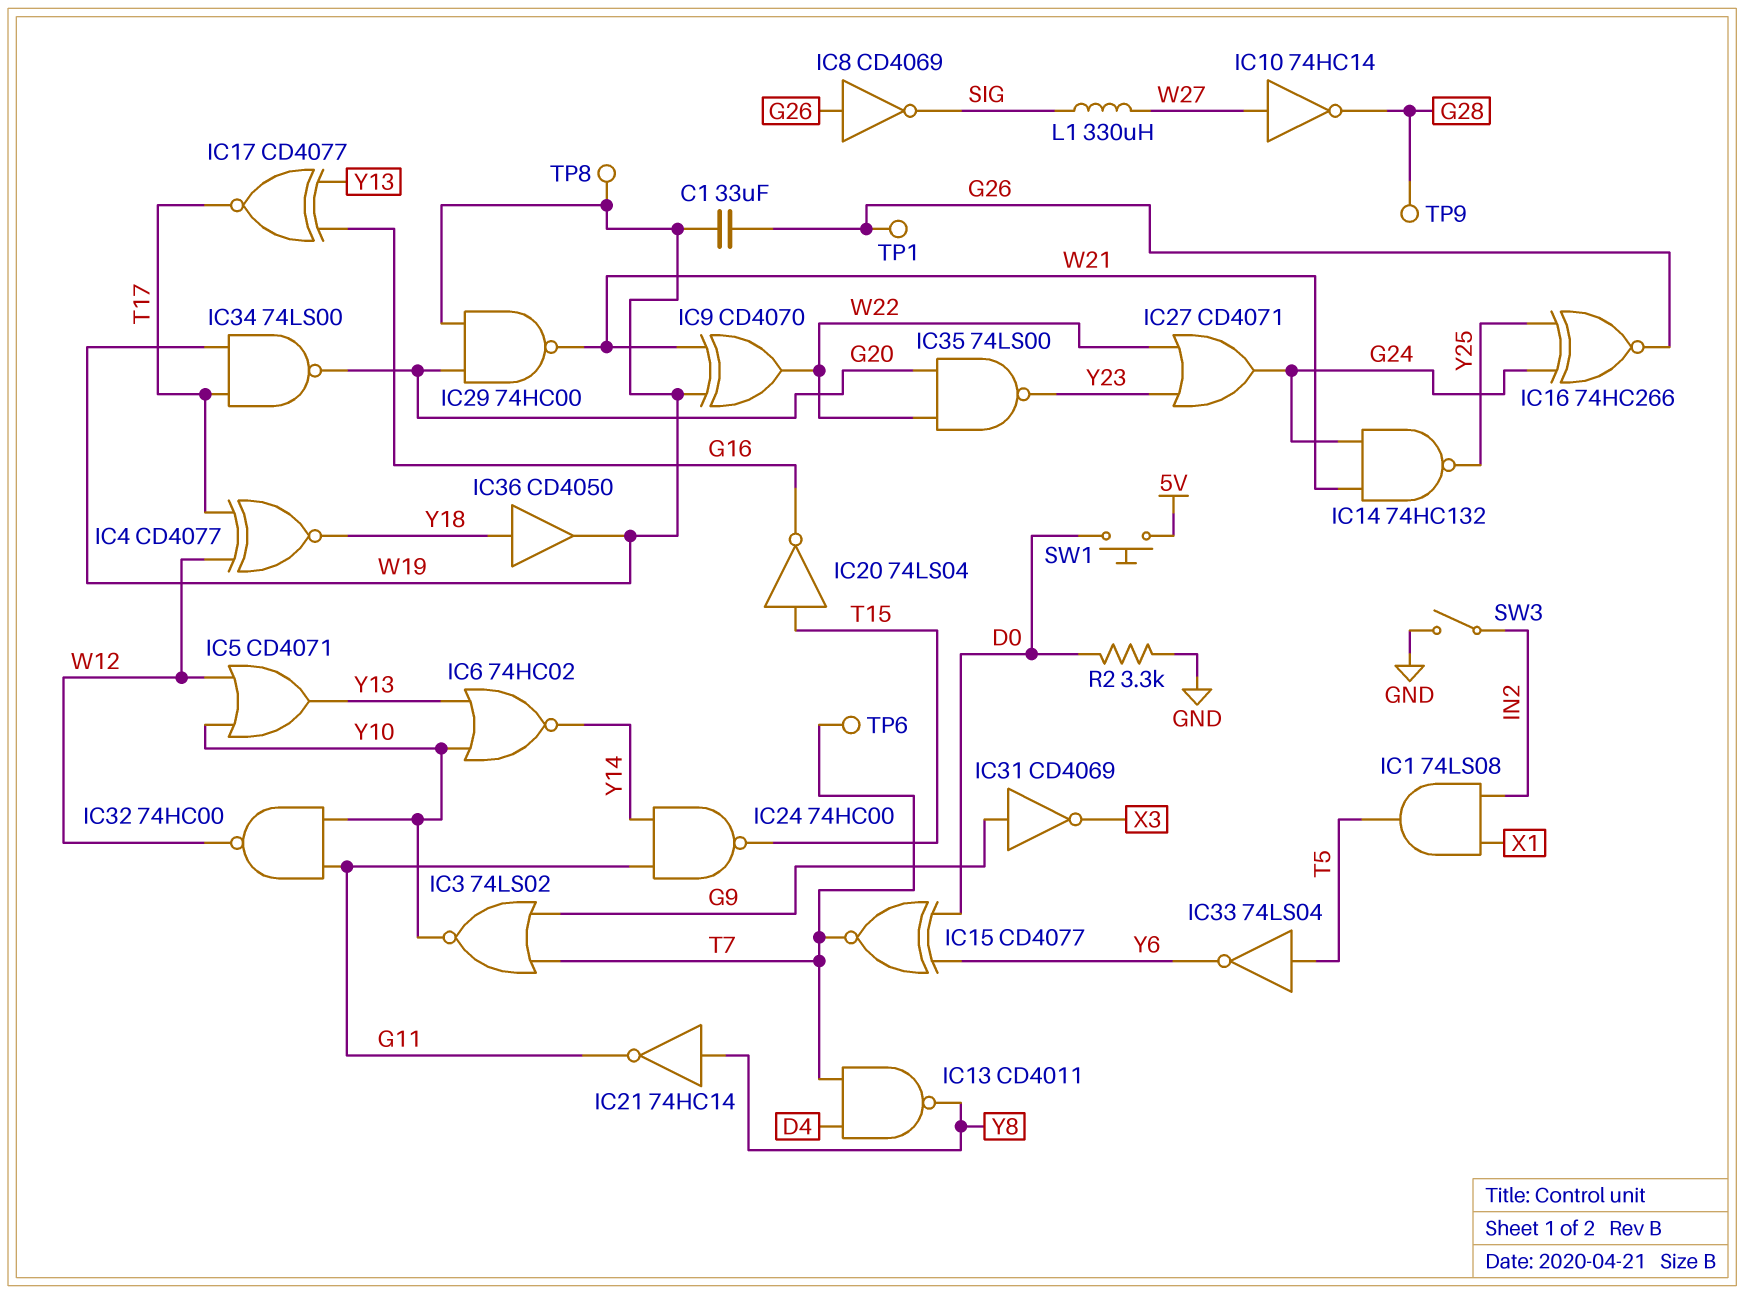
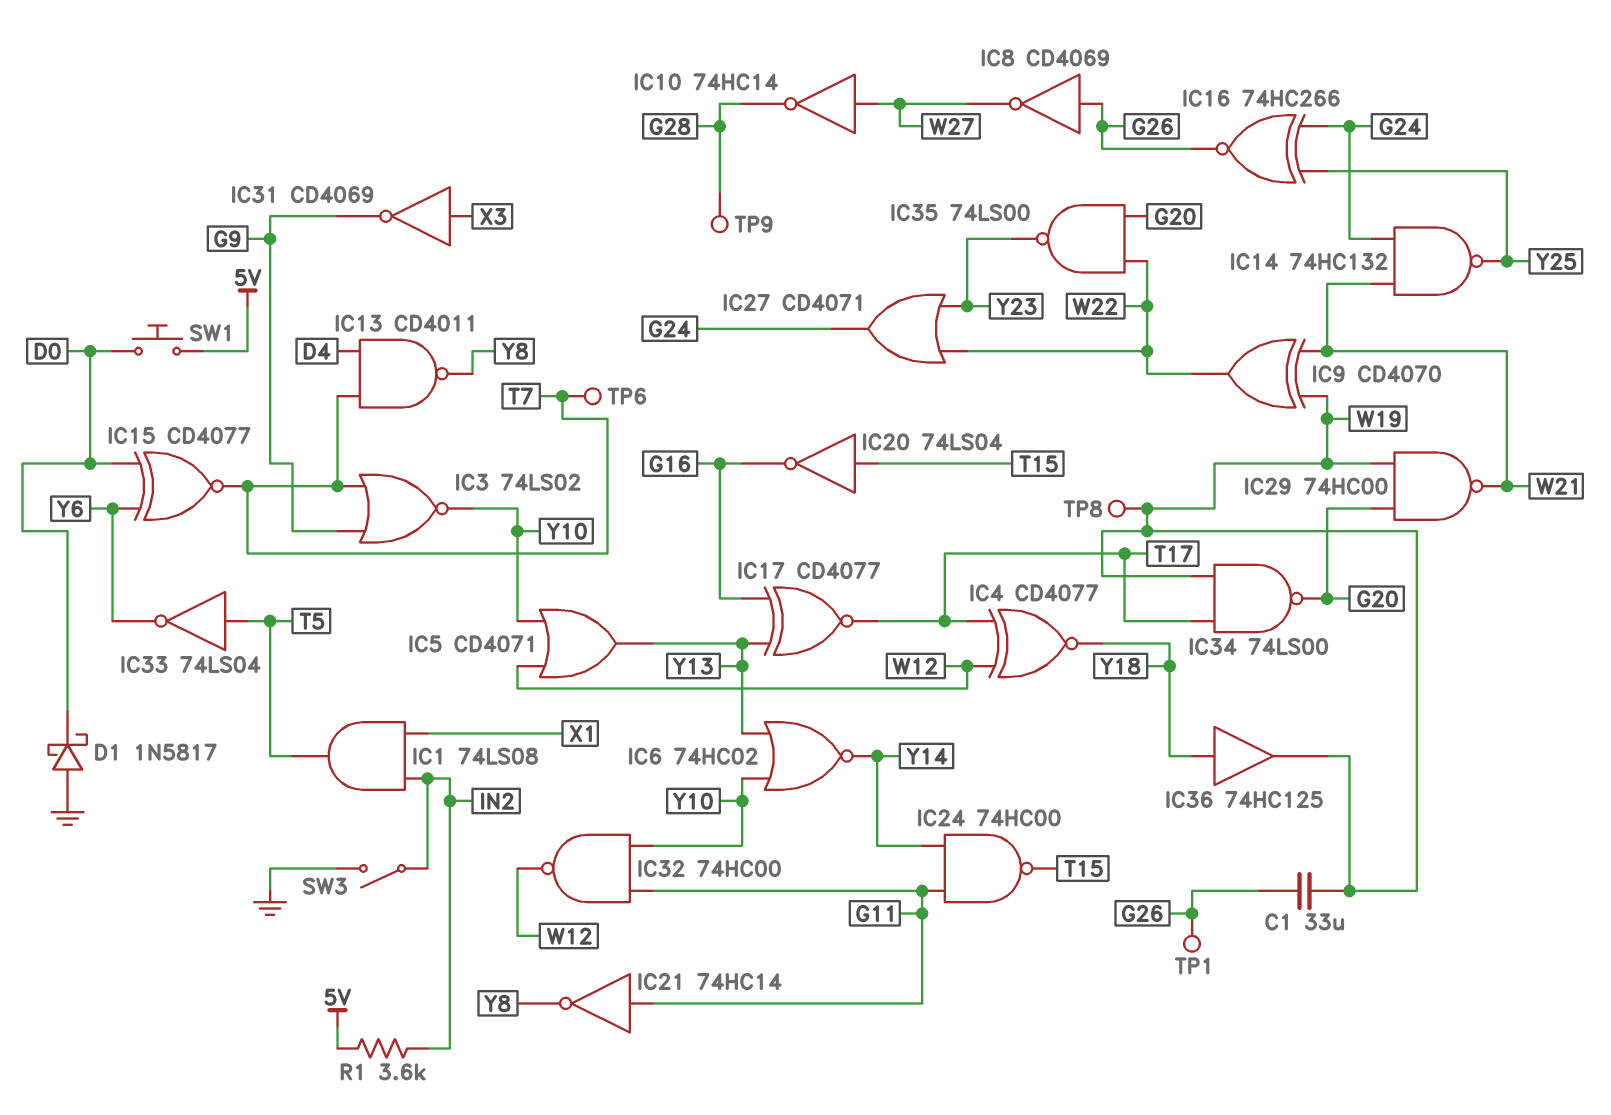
D1: none -> schottky 1N5817 (A GND, K D0)
IC8: NOT CD4069 (in G26, out SIG) -> NOT CD4069 (in G26, out W27)
IC21: NOT 74HC14 (in Y8, out G11) -> NOT 74HC14 (in G11, out Y8)
IC31: NOT CD4069 (in G9, out X3) -> NOT CD4069 (in X3, out G9)
IC36: buffer CD4050 (in Y18, out W19) -> buffer 74HC125 (in Y18, out W19)
L1: 330uH (SIG, W27) -> none
R1: none -> 3.6k (5V, IN2)
R2: 3.3k (D0, GND) -> none

